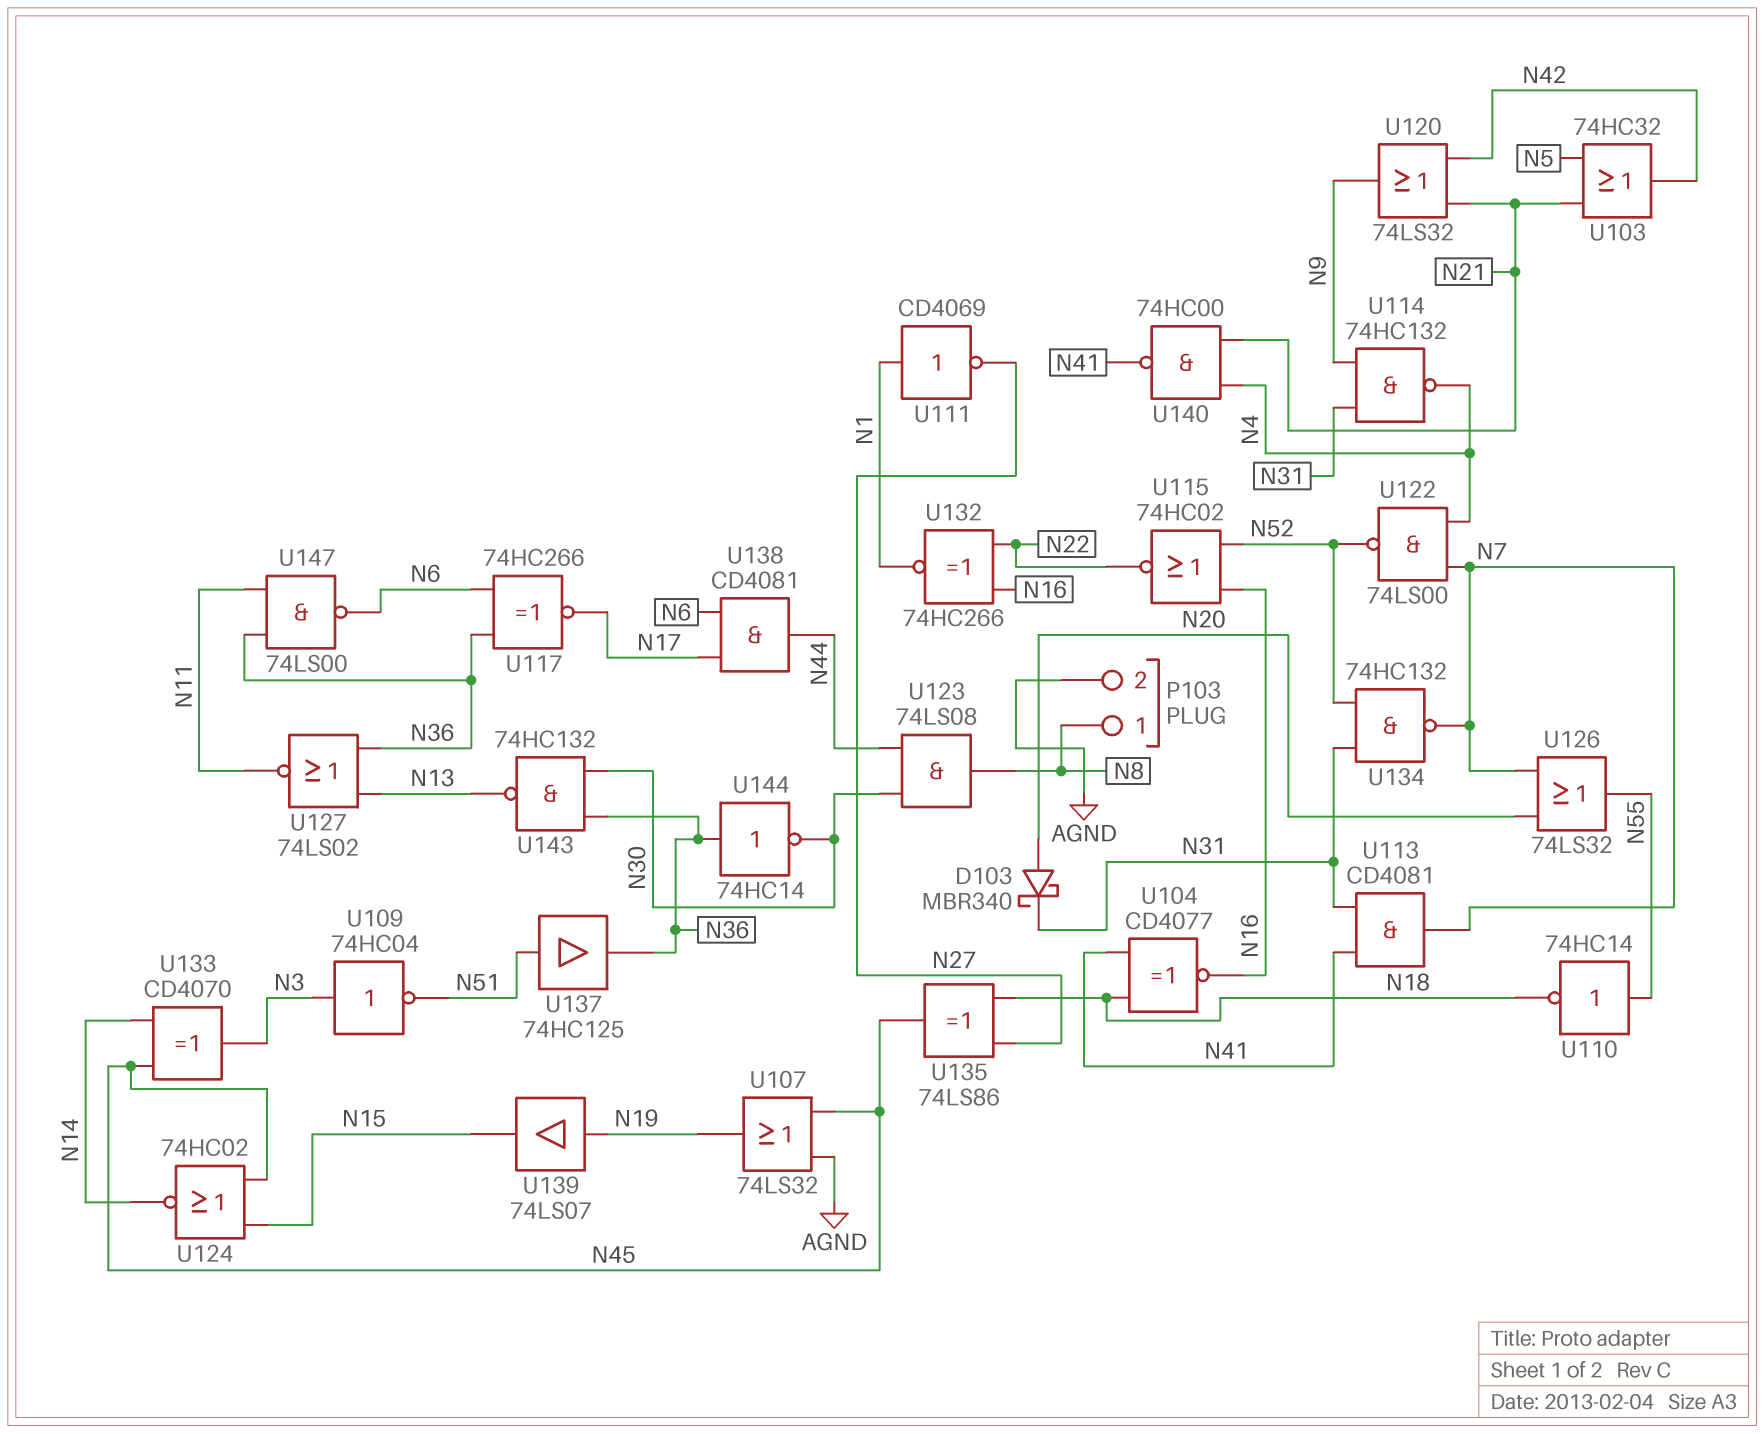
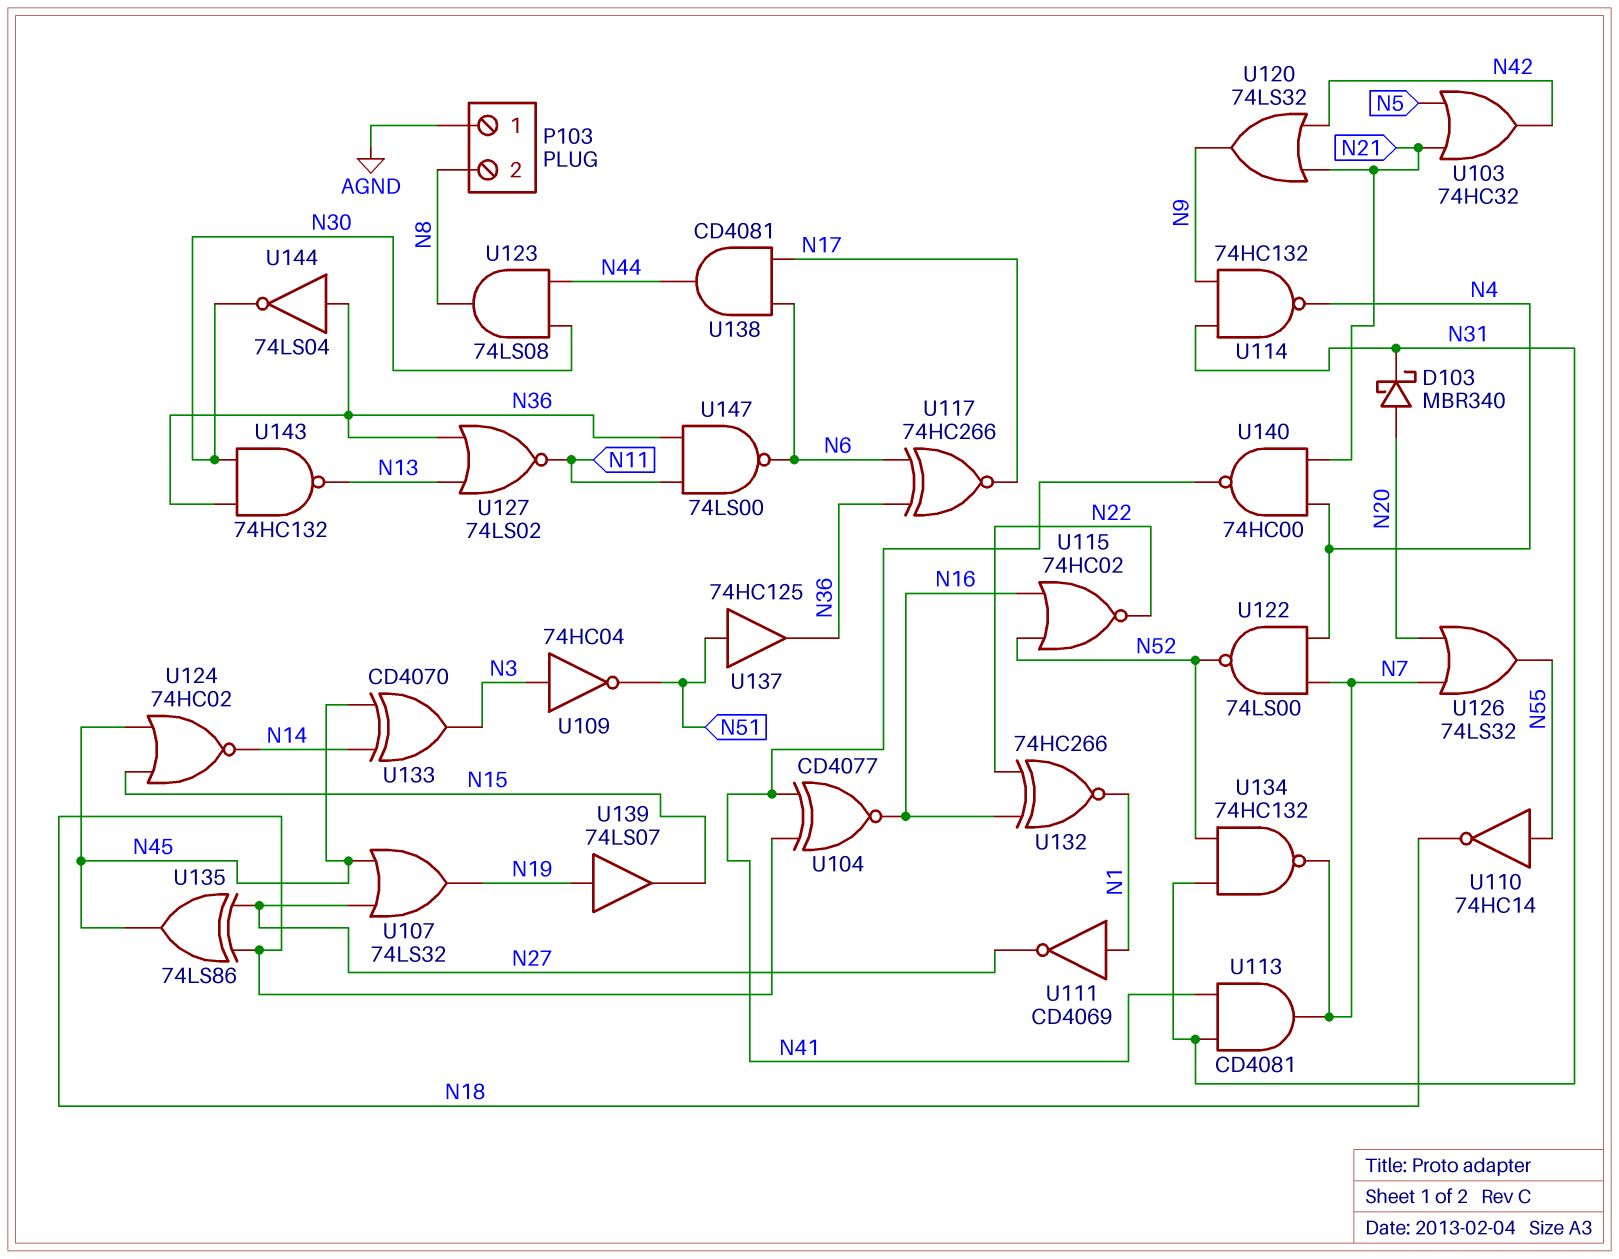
P103 pin 1: N8 -> AGND
P103 pin 2: AGND -> N8
U107: OR 74LS32 (in AGND, in N45, out N19) -> OR 74LS32 (in N27, in N45, out N19)
U144: NOT 74HC14 (in N36, out N30) -> NOT 74LS04 (in N36, out N30)

